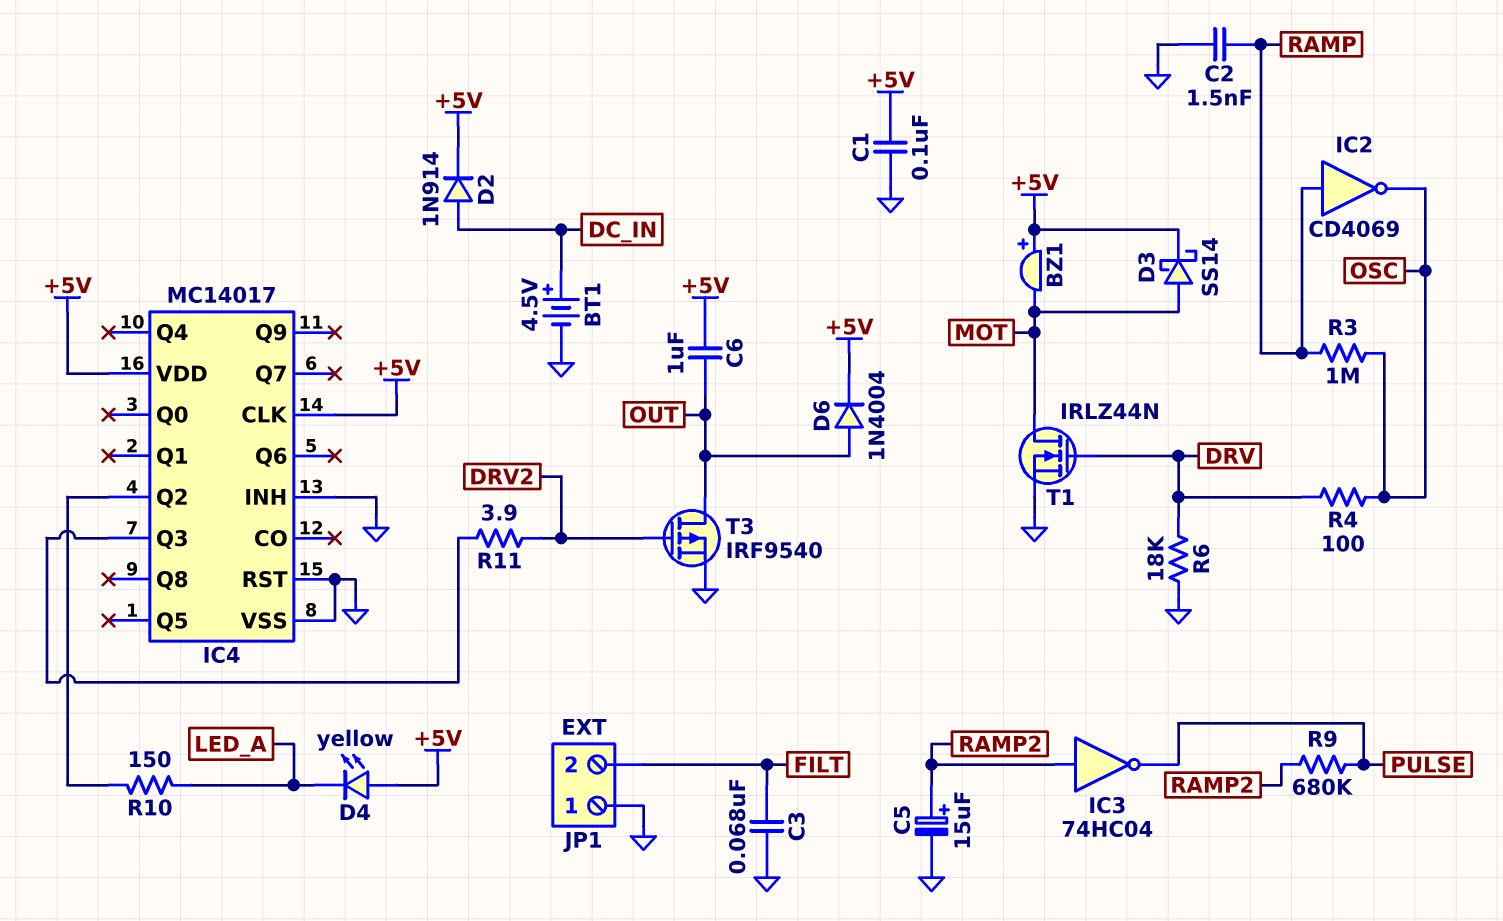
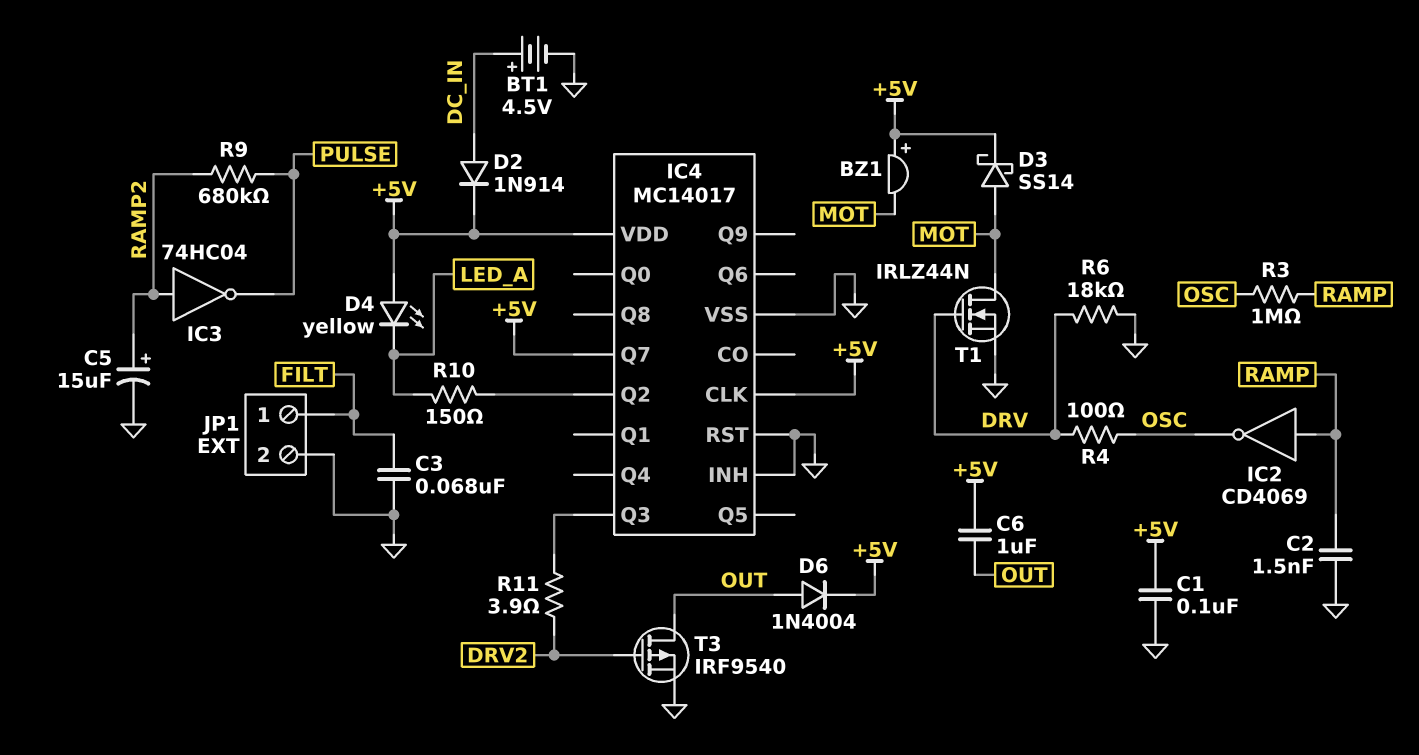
IC4 pin Q7: none -> +5V
JP1 pin 1: GND -> FILT
JP1 pin 2: FILT -> GND

